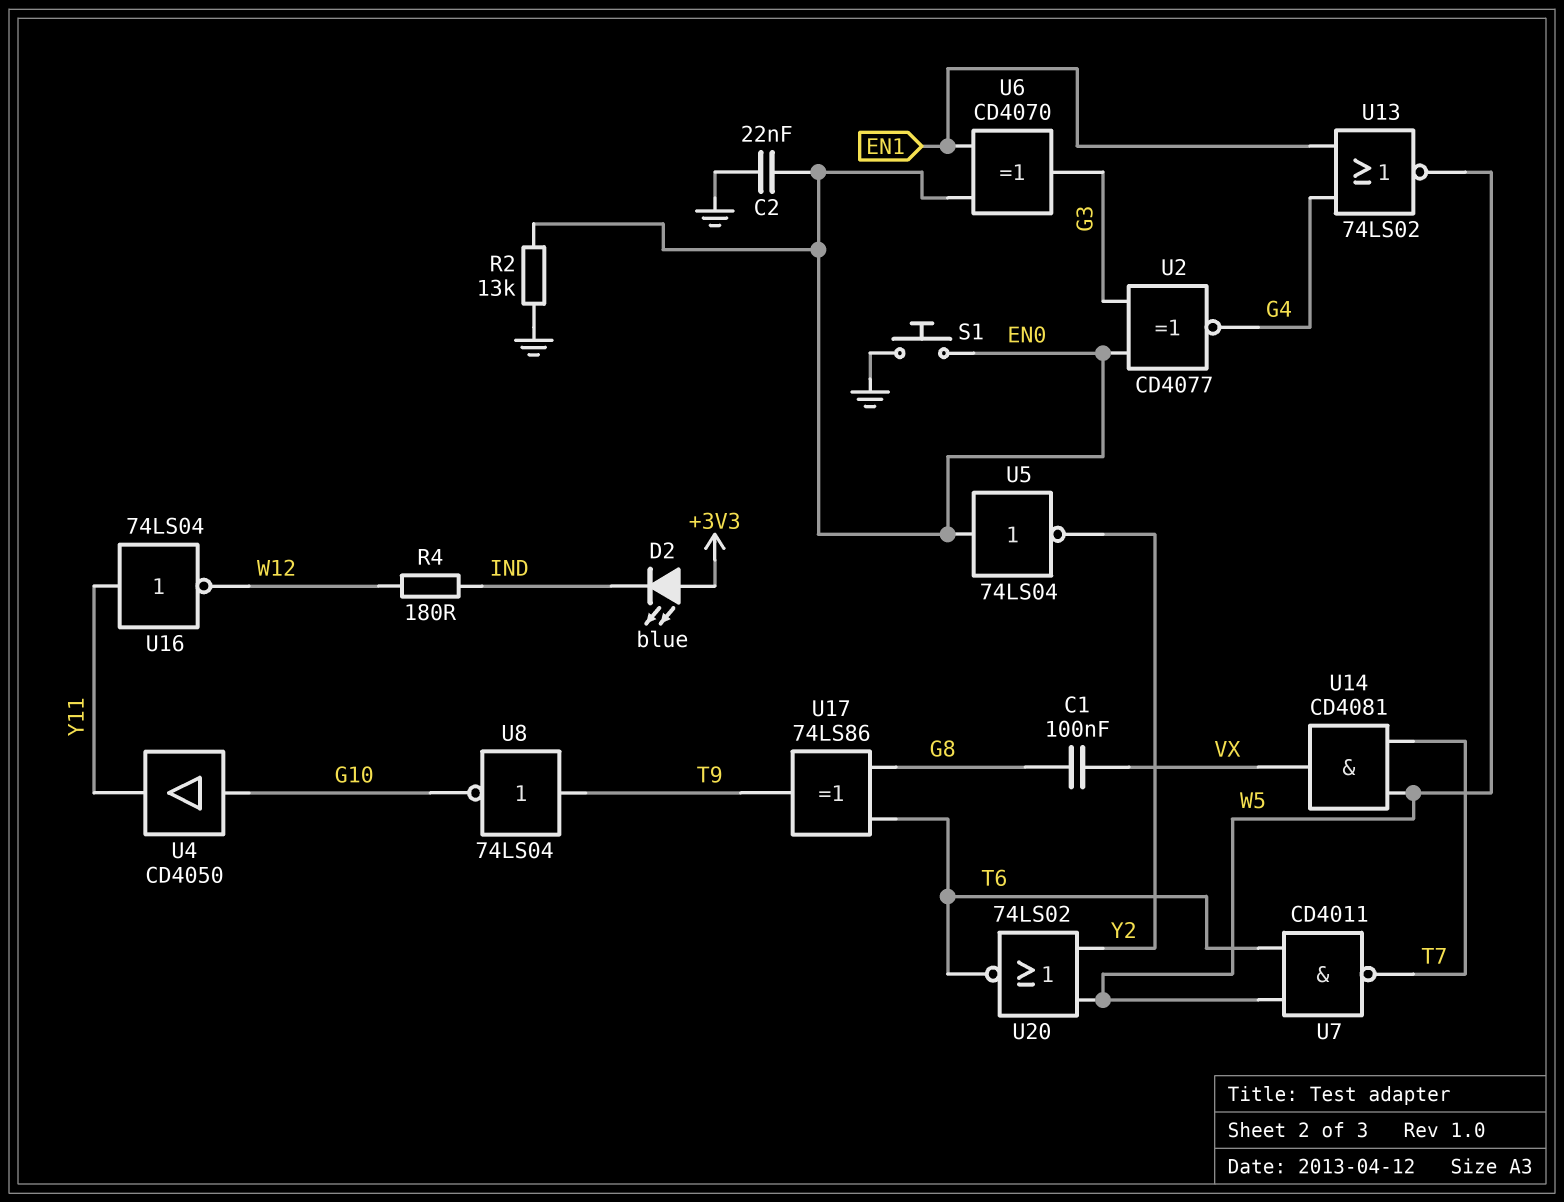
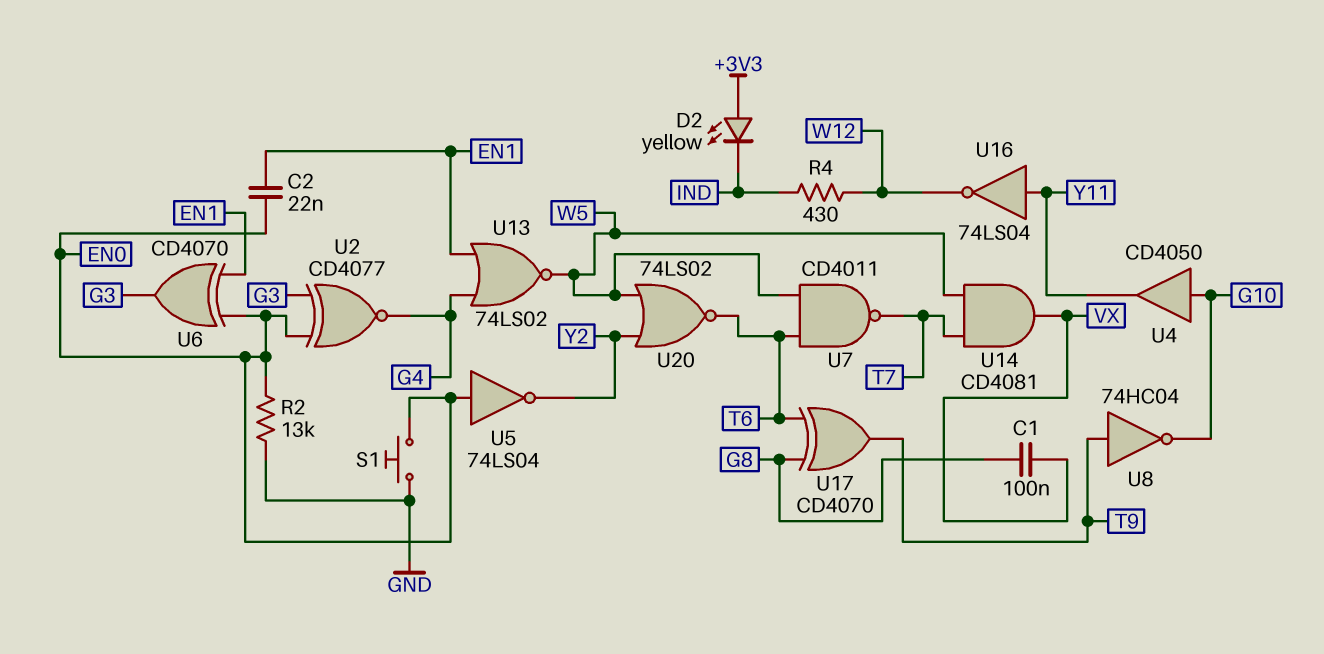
C2: 22nF (EN0, GND) -> 22nF (EN0, EN1)
D2: LED blue (A +3V3, K IND) -> LED yellow (A +3V3, K IND)
R4: 180 (IND, W12) -> 430 (IND, W12)
U8: NOT 74LS04 (in T9, out G10) -> NOT 74HC04 (in T9, out G10)
U17: XOR 74LS86 (in G8, in T6, out T9) -> XOR CD4070 (in G8, in T6, out T9)

